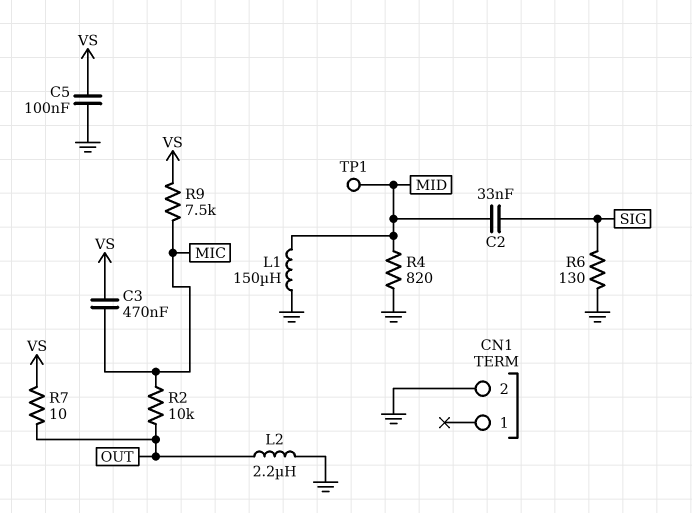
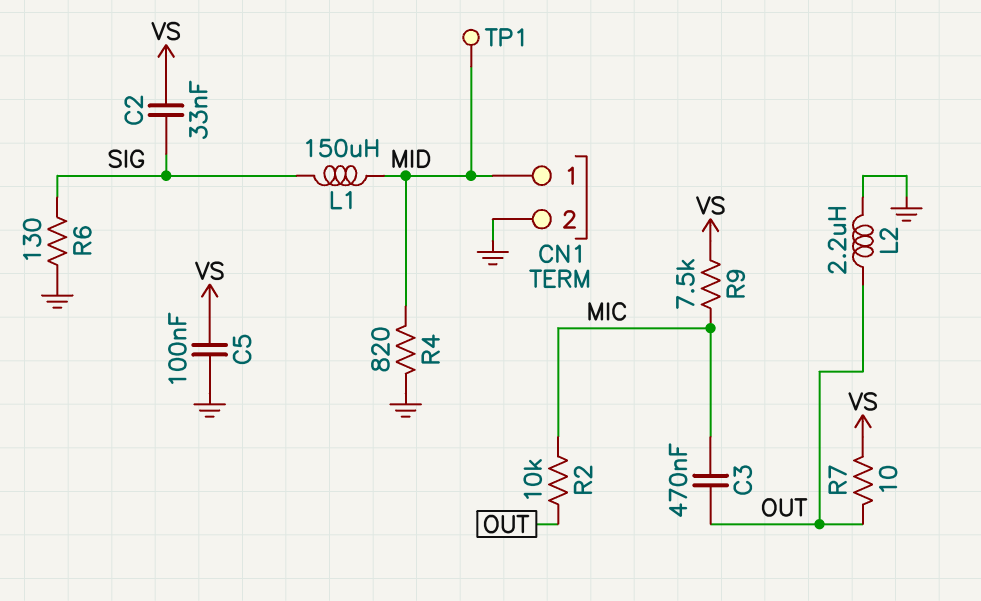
C2: 33nF (MID, SIG) -> 33nF (SIG, VS)
C3: 470nF (MIC, VS) -> 470nF (MIC, OUT)
CN1 pin 1: none -> MID
L1: 150uH (GND, MID) -> 150uH (MID, SIG)

